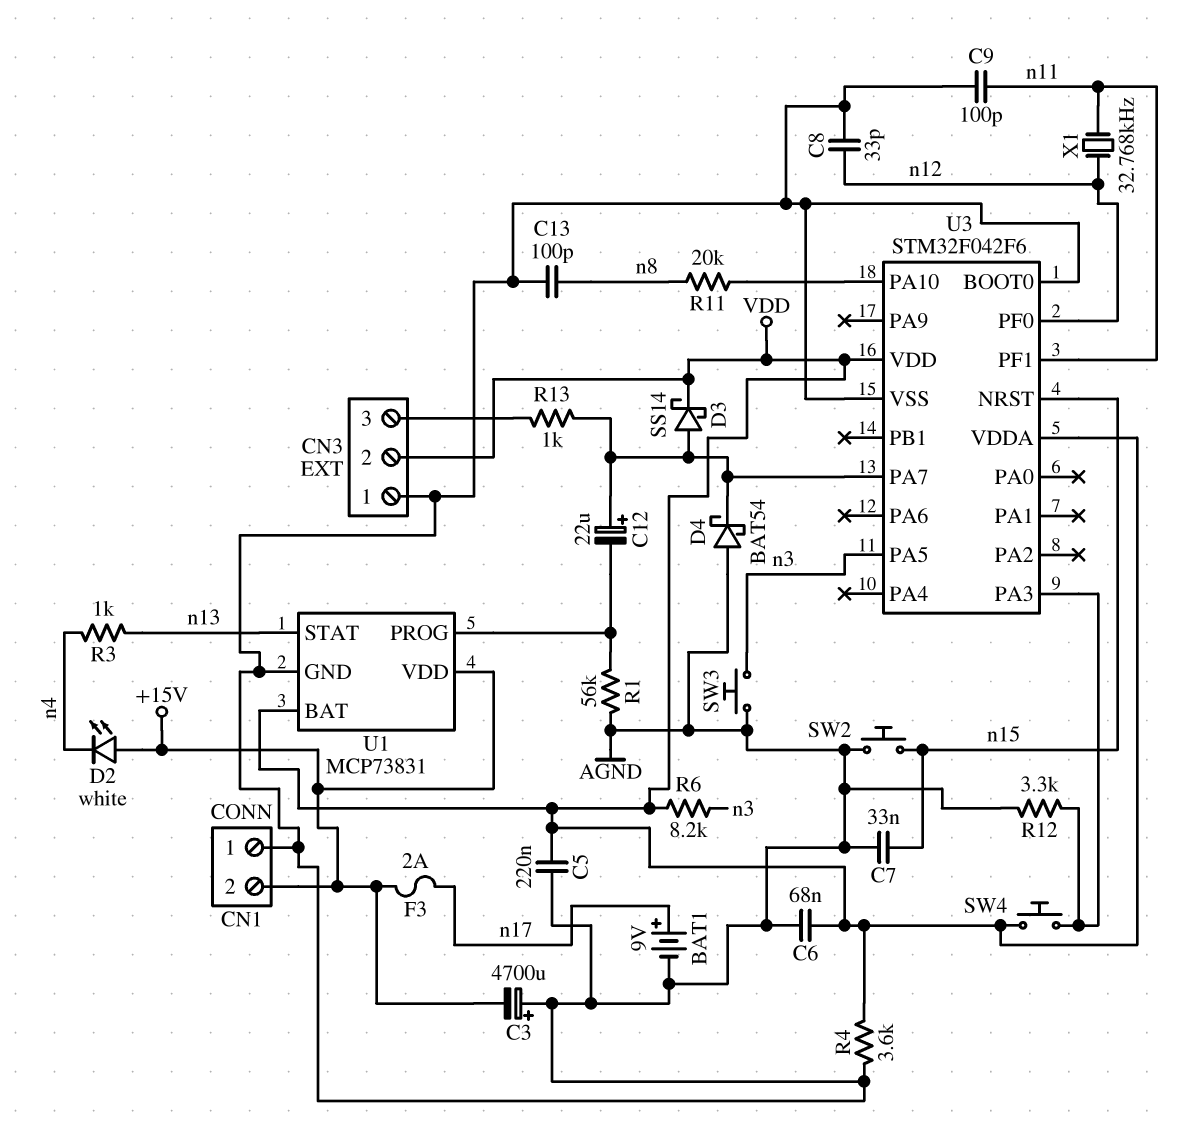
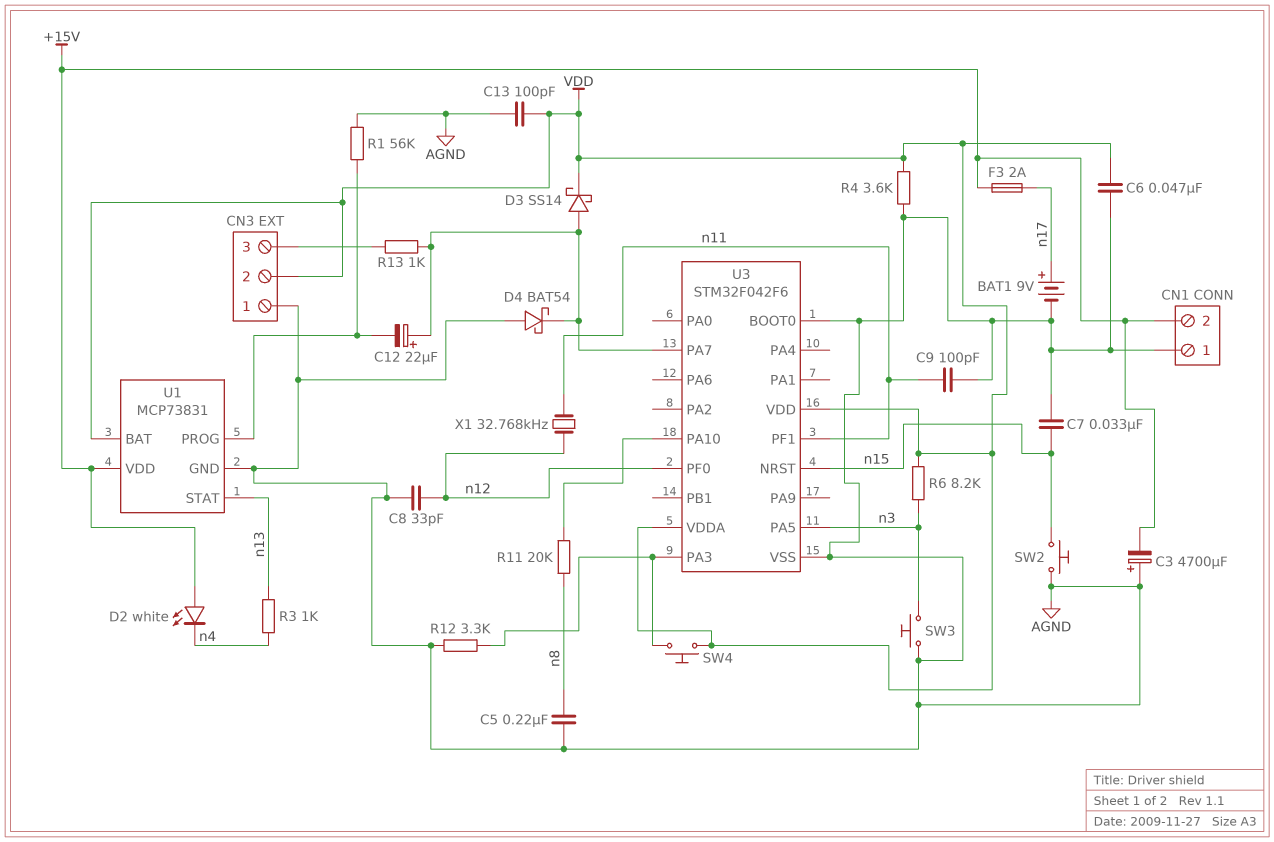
C5: 220nF (AGND, VDD) -> 220nF (AGND, n8)
C6: 68nF (AGND, VDD) -> 47nF (AGND, VDD)
C13: 100pF (AGND, n8) -> 100pF (AGND, VDD)

